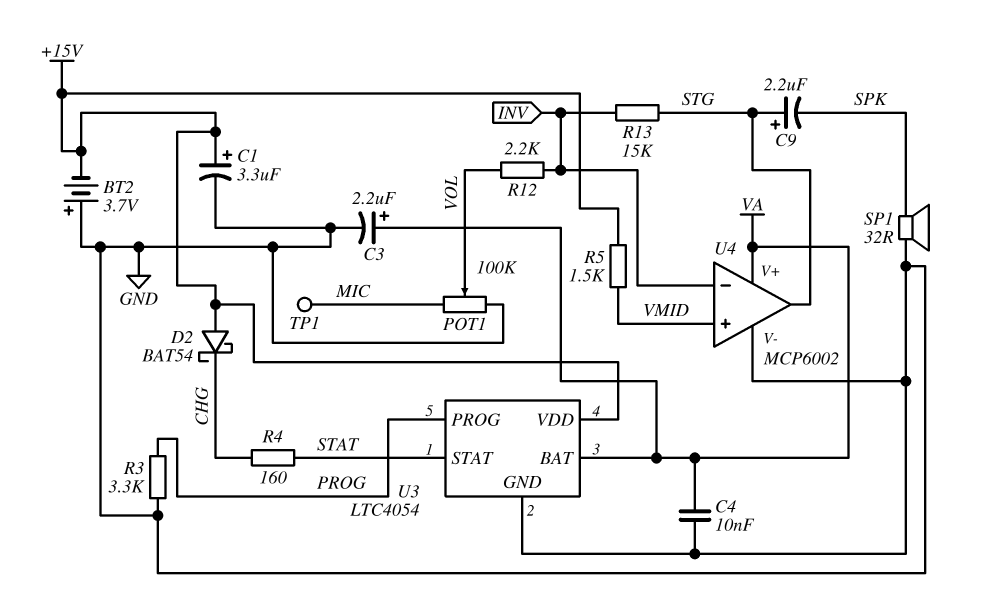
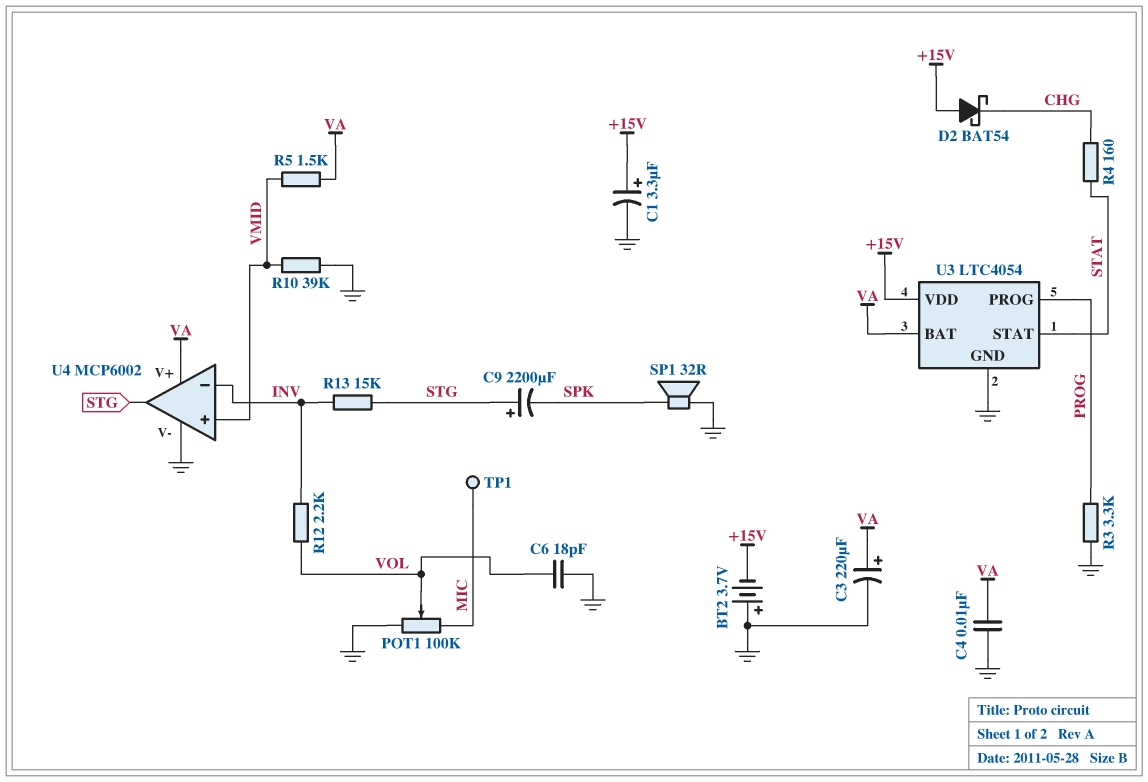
C3: 2.2uF (plus VA, minus GND) -> 220uF (plus VA, minus GND)
C6: none -> 18pF (GND, VOL)
C9: 2.2uF (plus STG, minus SPK) -> 2200uF (plus STG, minus SPK)
R5: 1.5k (+15V, VMID) -> 1.5k (VA, VMID)
R10: none -> 39k (GND, VMID)

